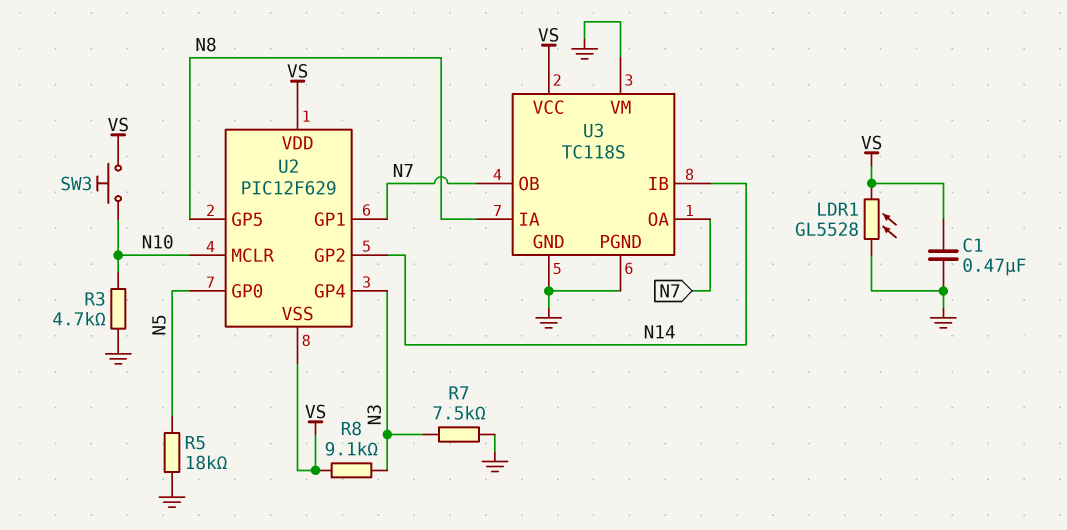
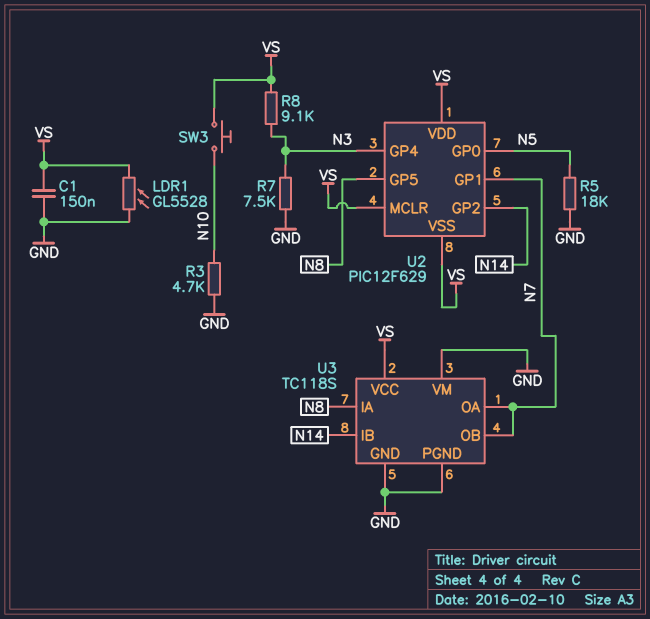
C1: 470nF (GND, VS) -> 150nF (GND, VS)
U2 pin MCLR: N10 -> VS

